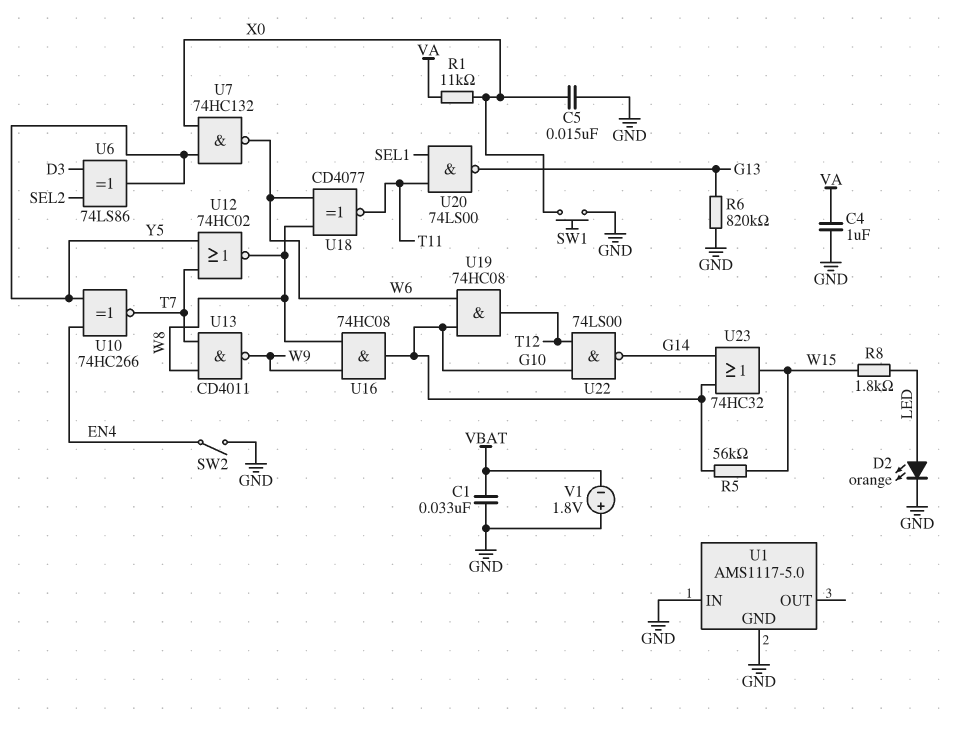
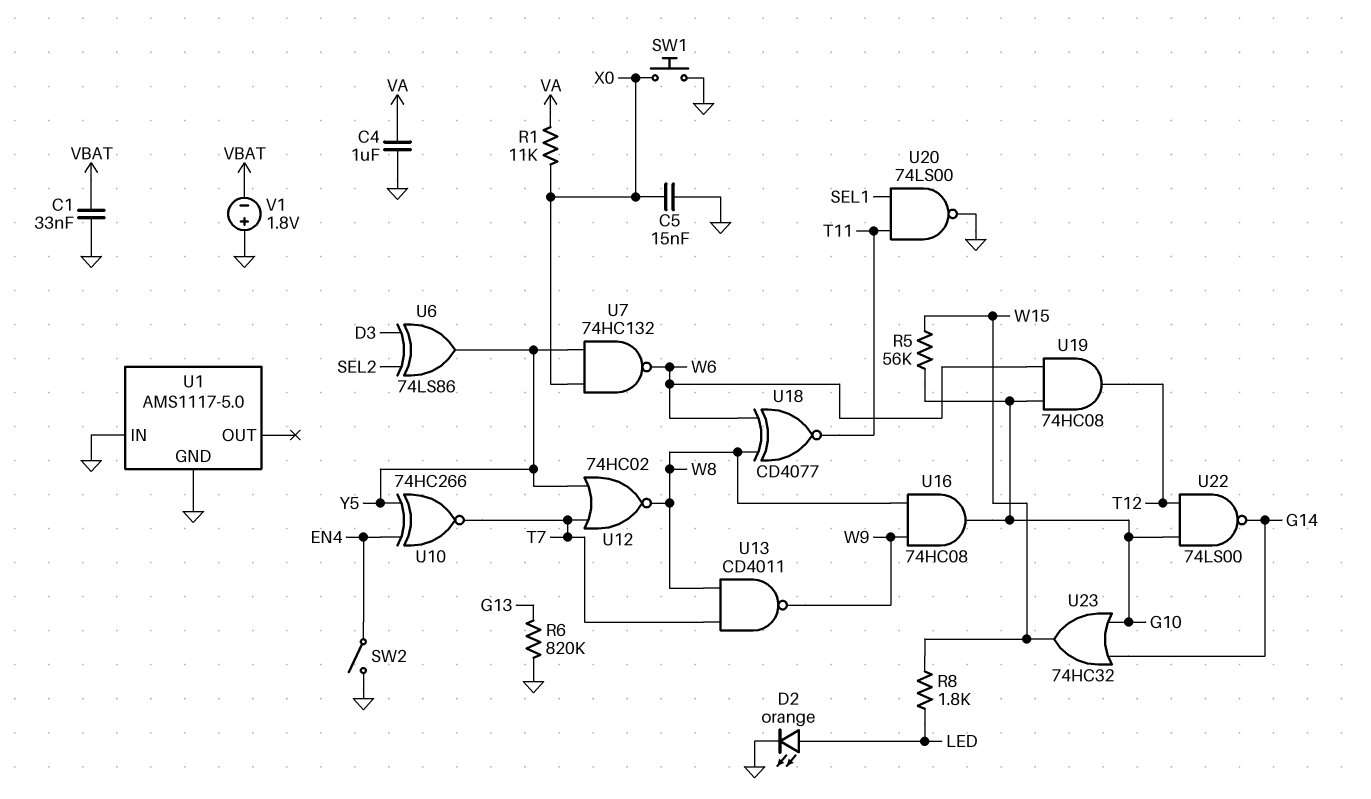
U20: NAND 74LS00 (in SEL1, in T11, out G13) -> NAND 74LS00 (in SEL1, in T11, out GND)

